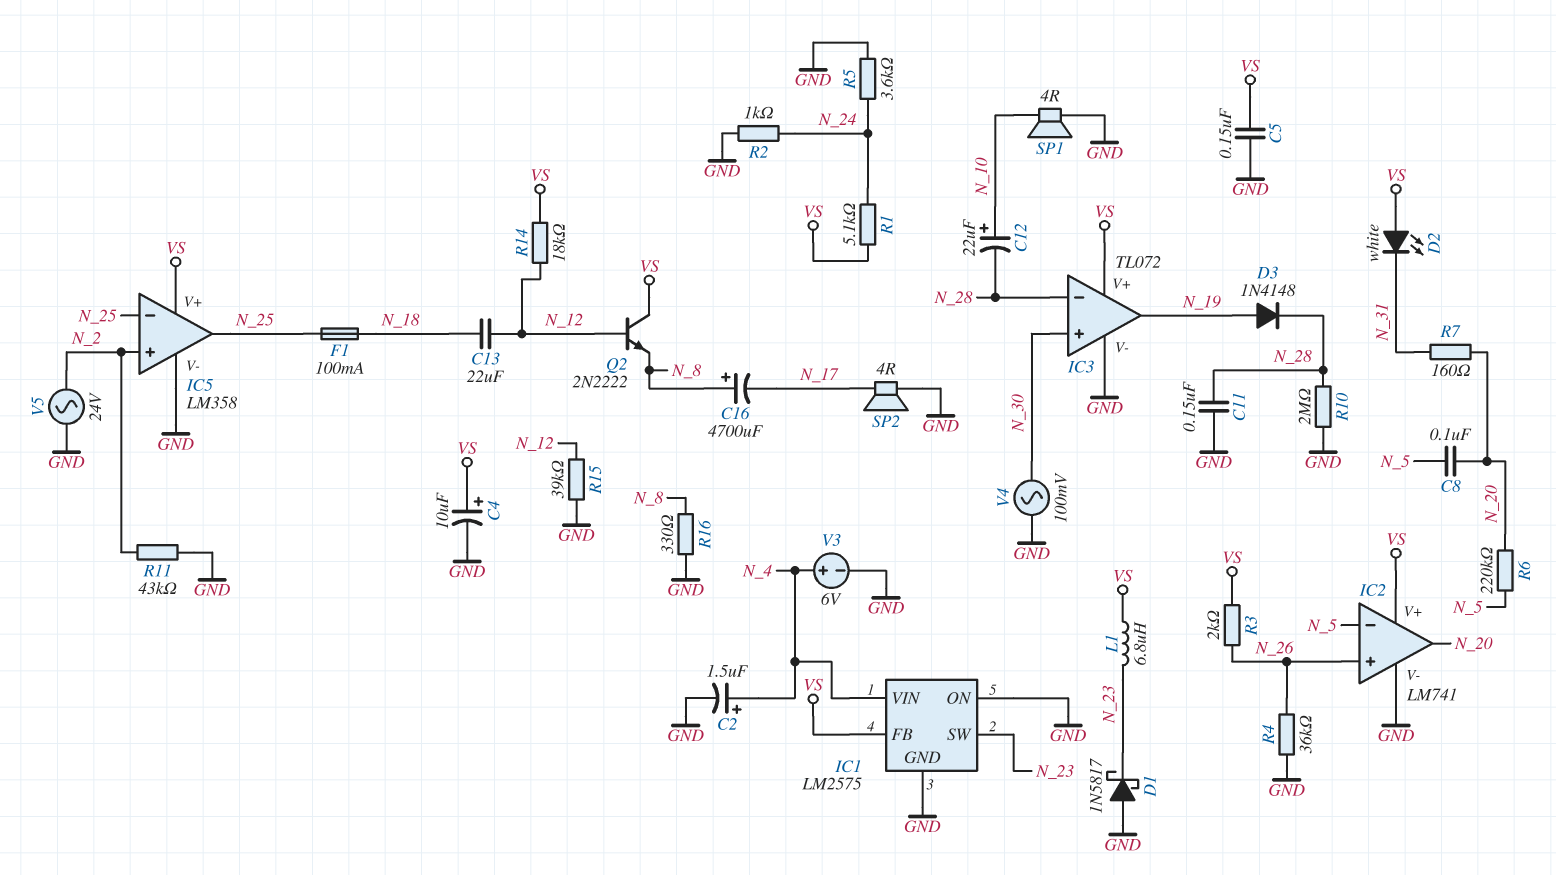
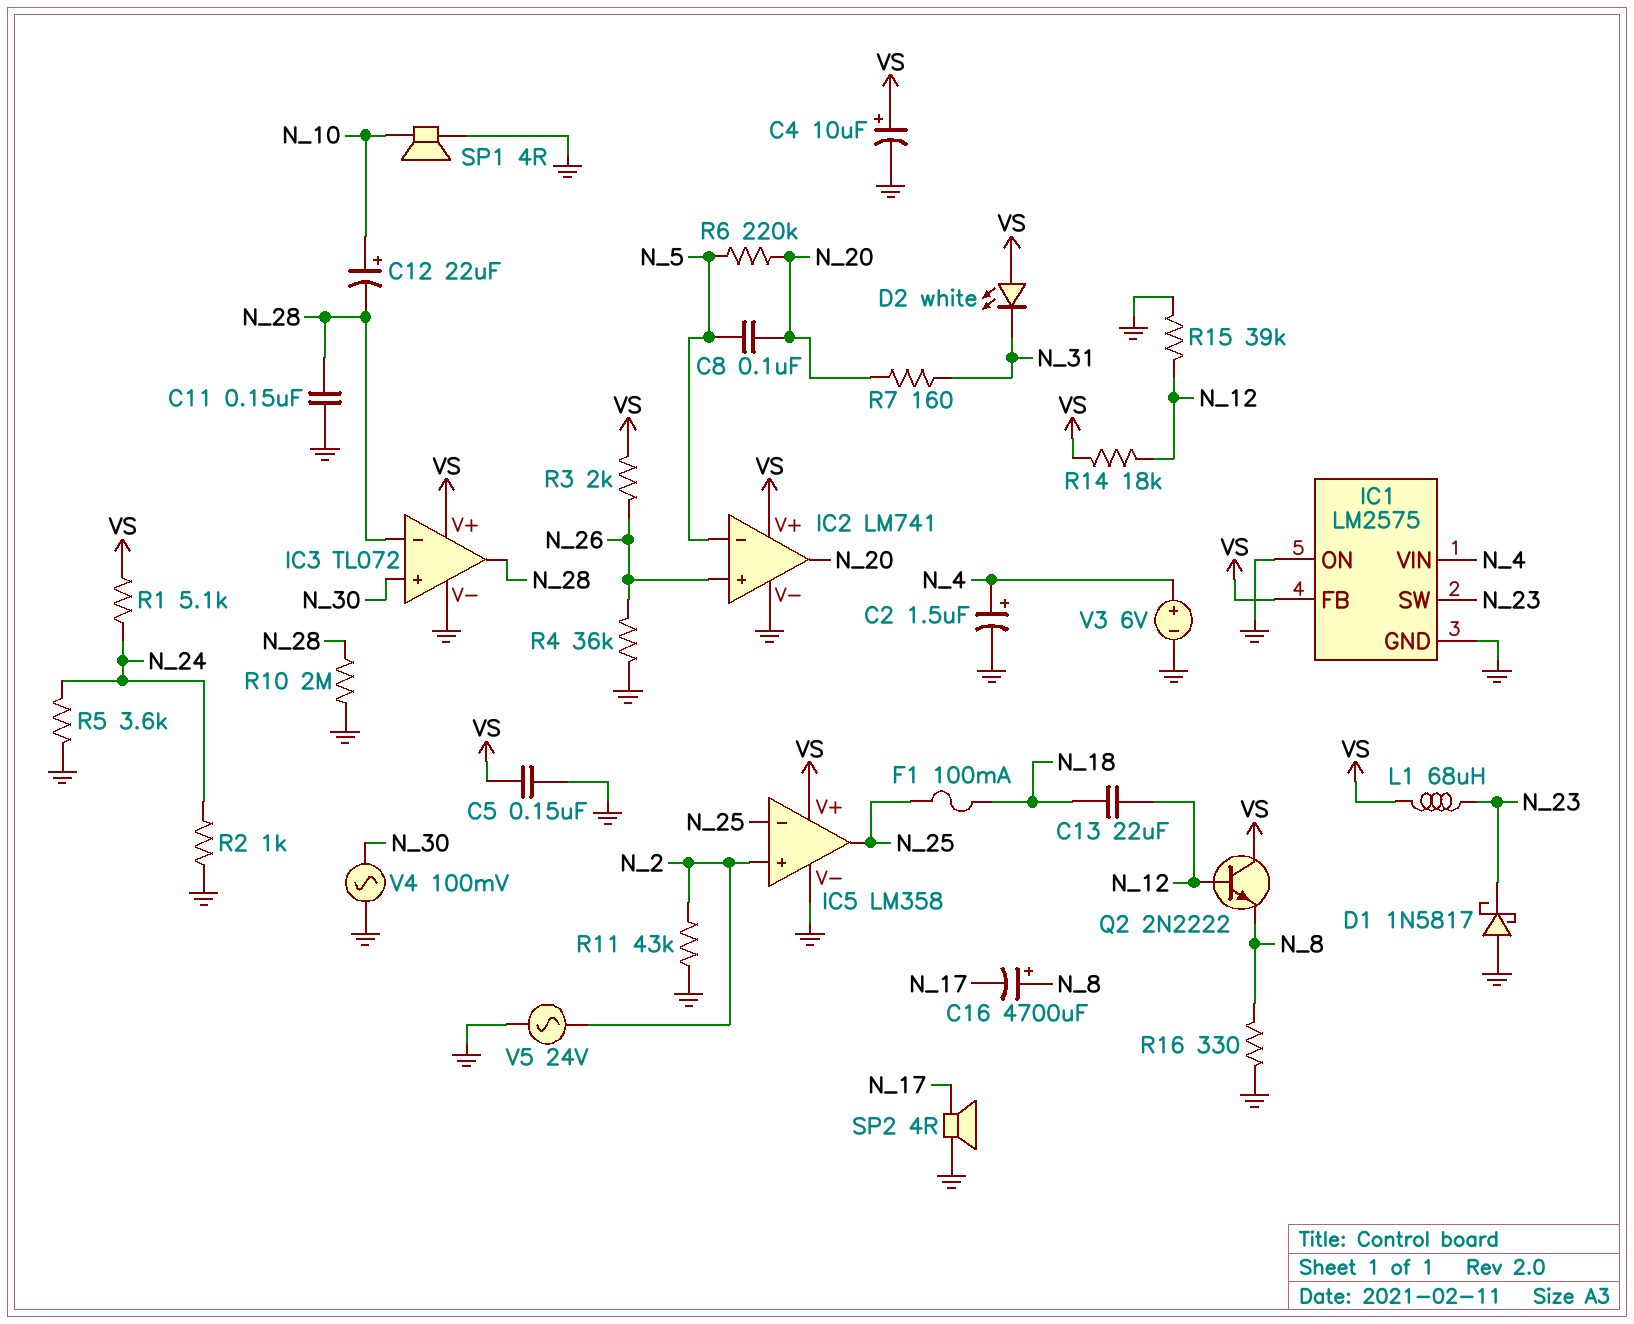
D3: diode 1N4148 (A N_19, K N_28) -> none
IC3 pin out: N_19 -> N_28
L1: 6.8uH (N_23, VS) -> 68uH (N_23, VS)

